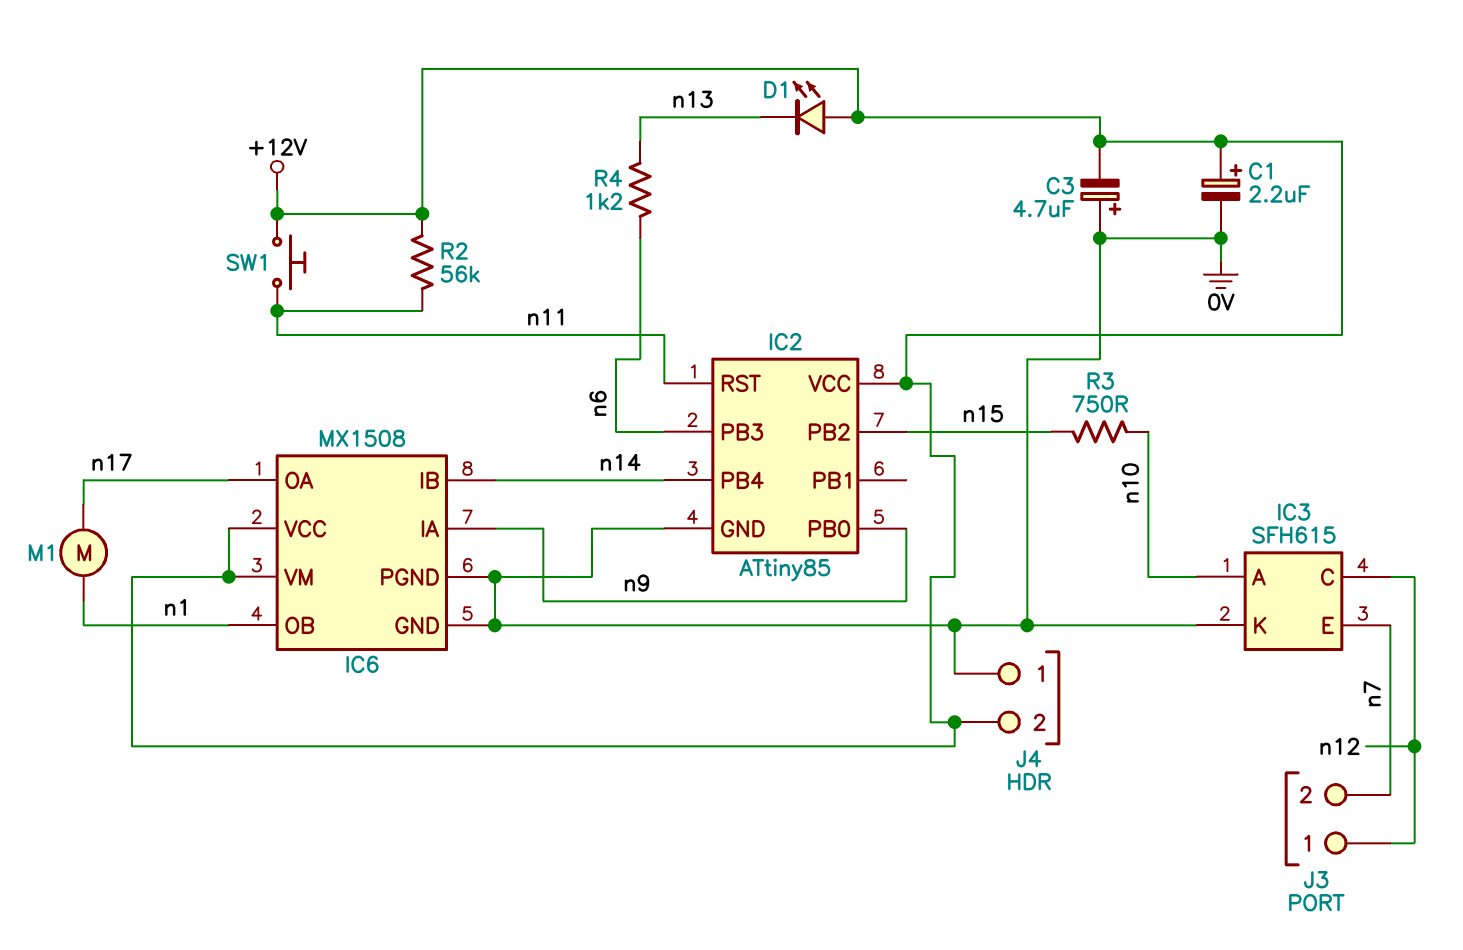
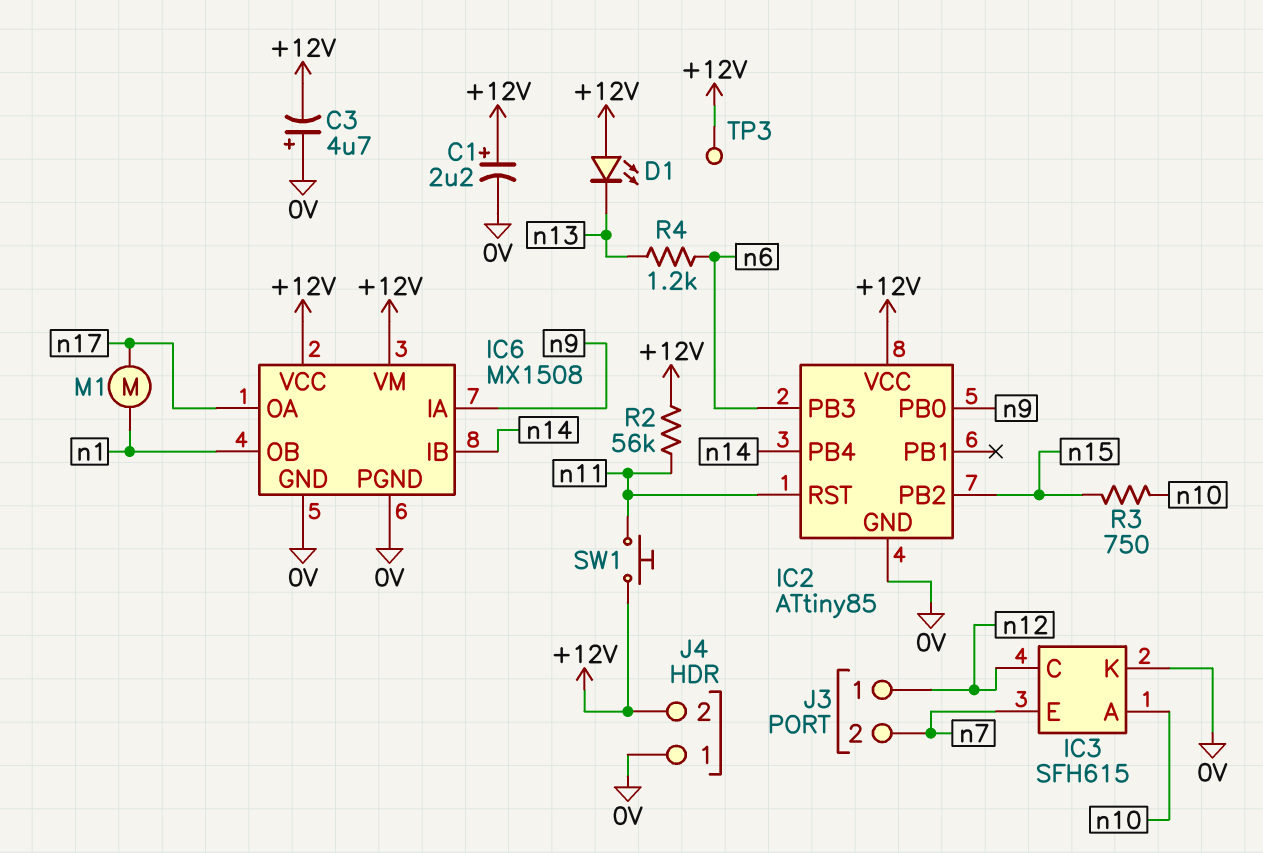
TP3: none -> test point (+12V)

